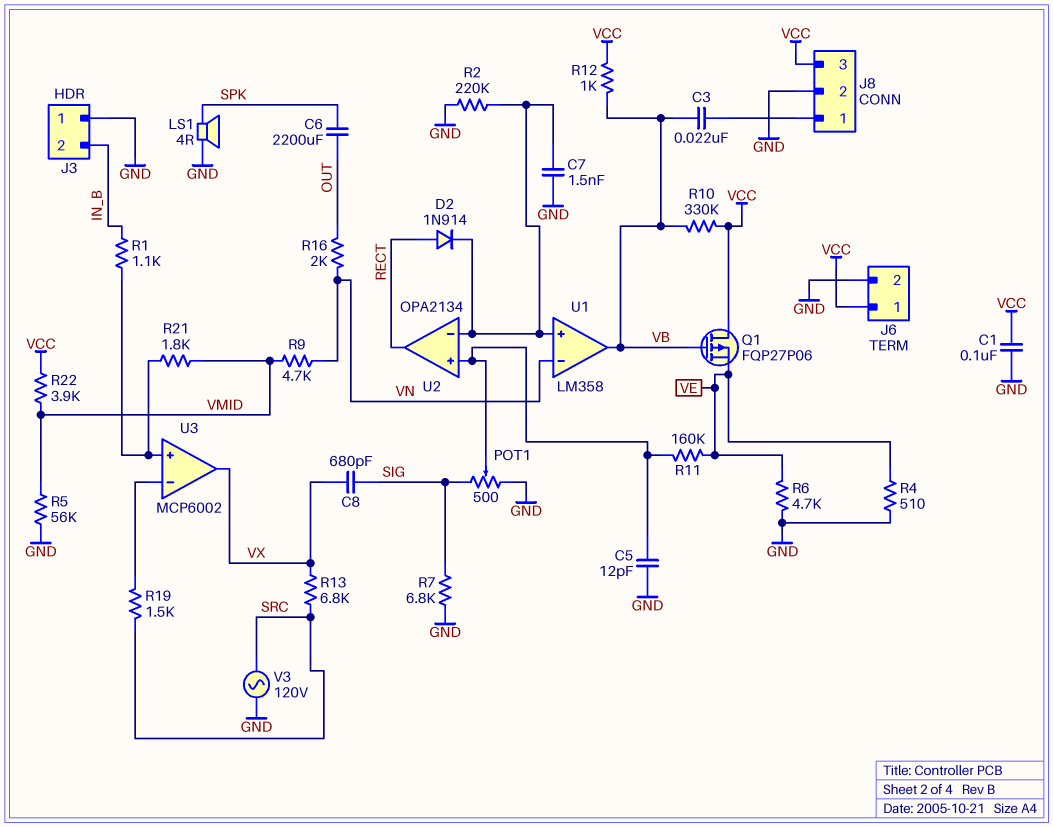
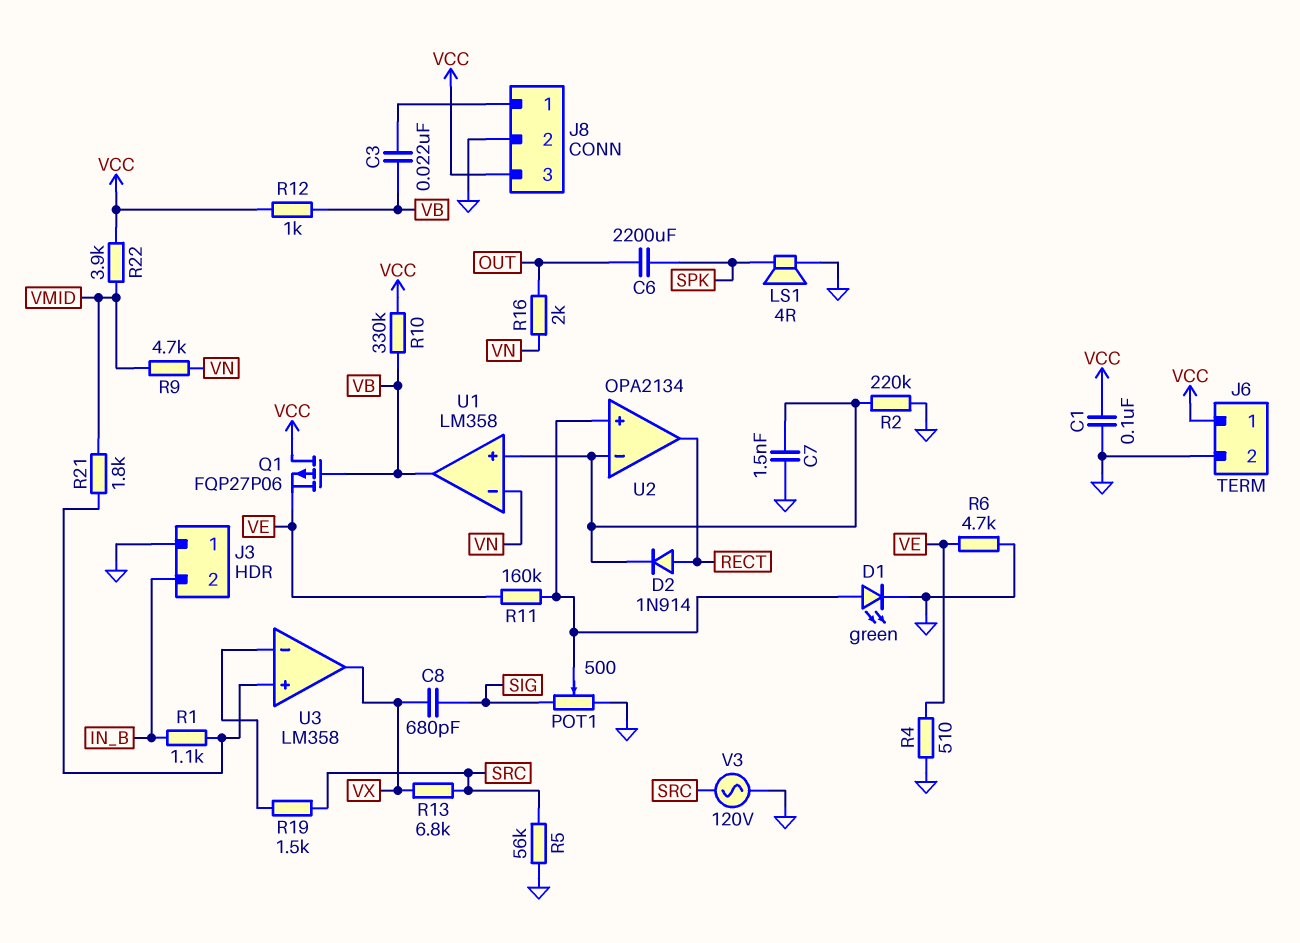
C5: 12pF (GND, U2/in+) -> none
D1: none -> LED green (A U2/in+, K GND)
R5: 56k (GND, VMID) -> 56k (GND, SRC)
R7: 6.8k (GND, SIG) -> none
U3: MCP6002 -> LM358

